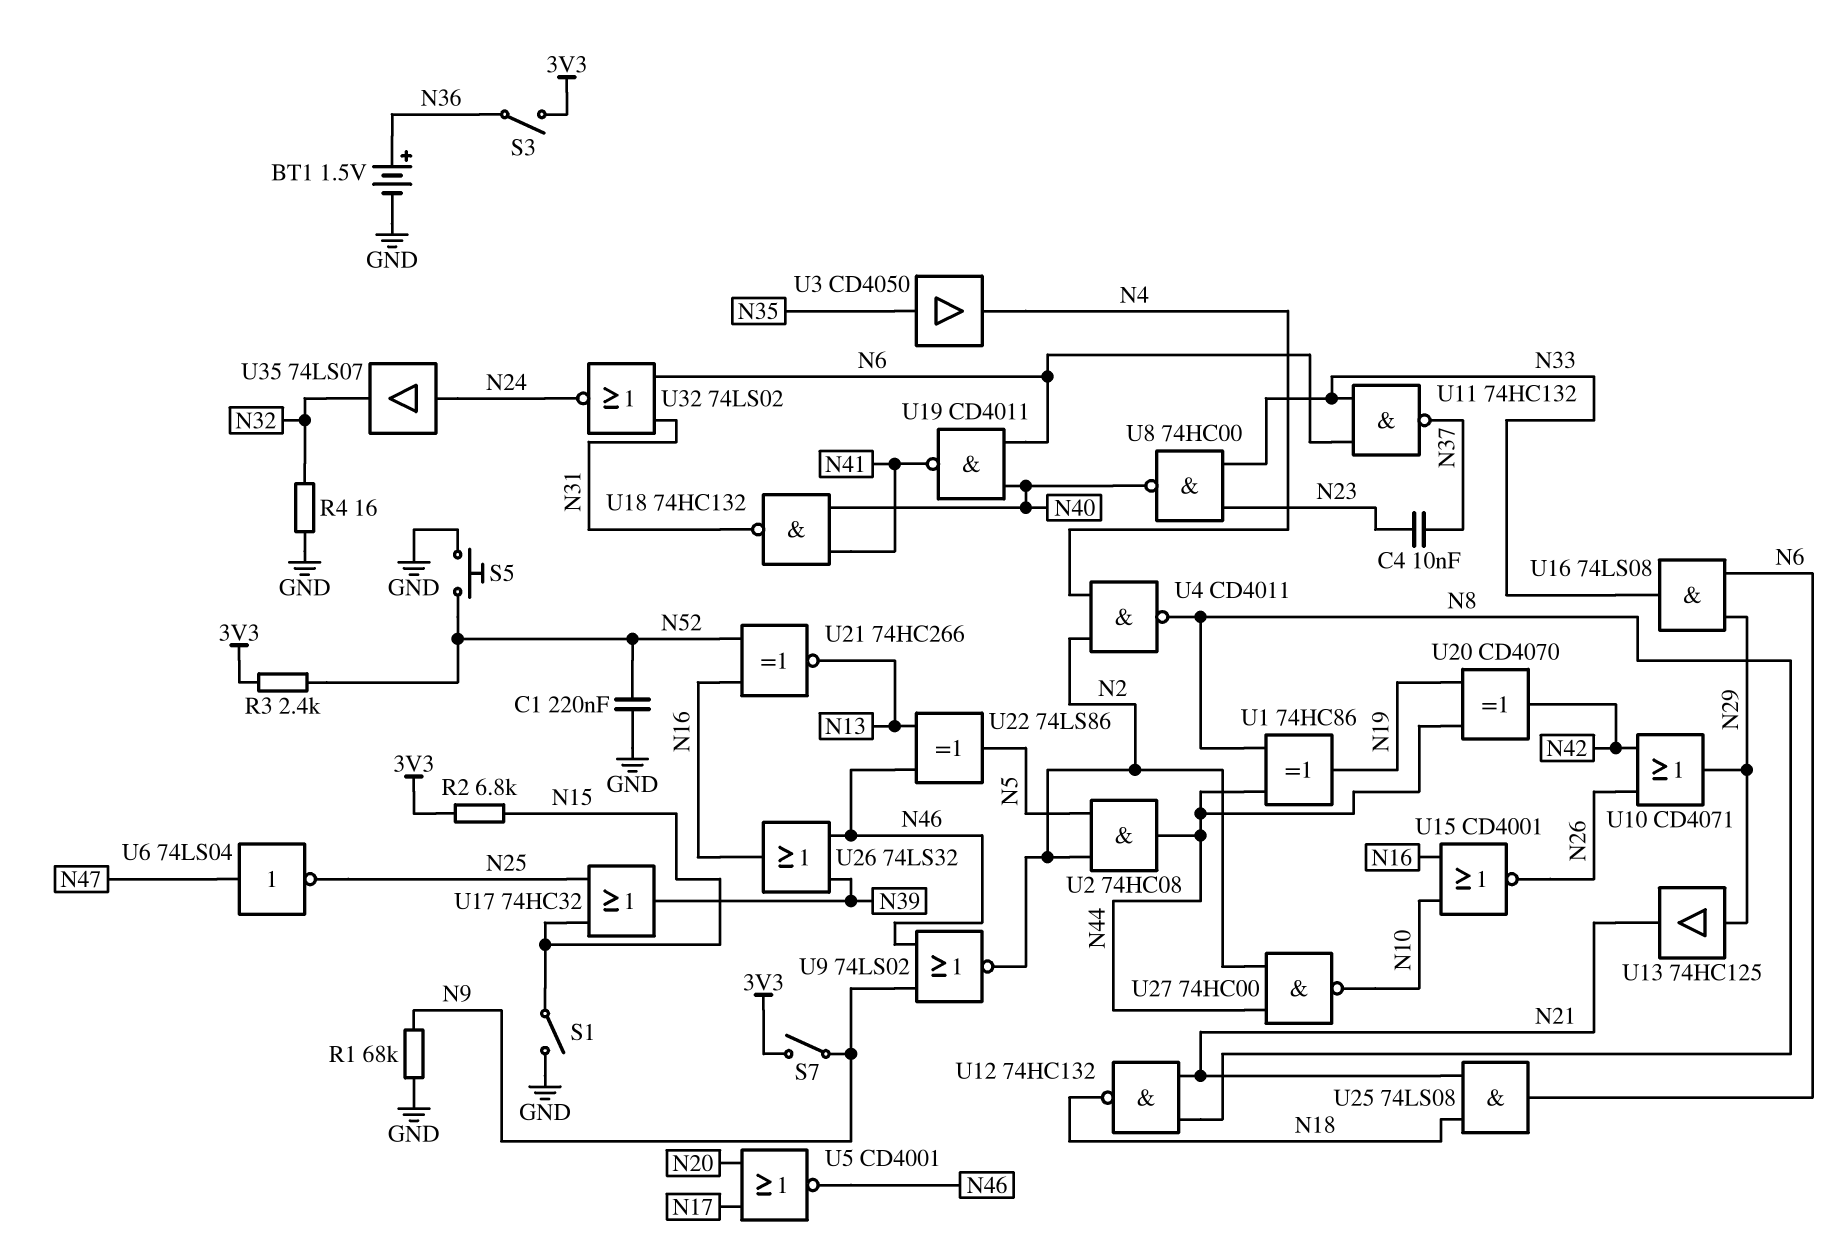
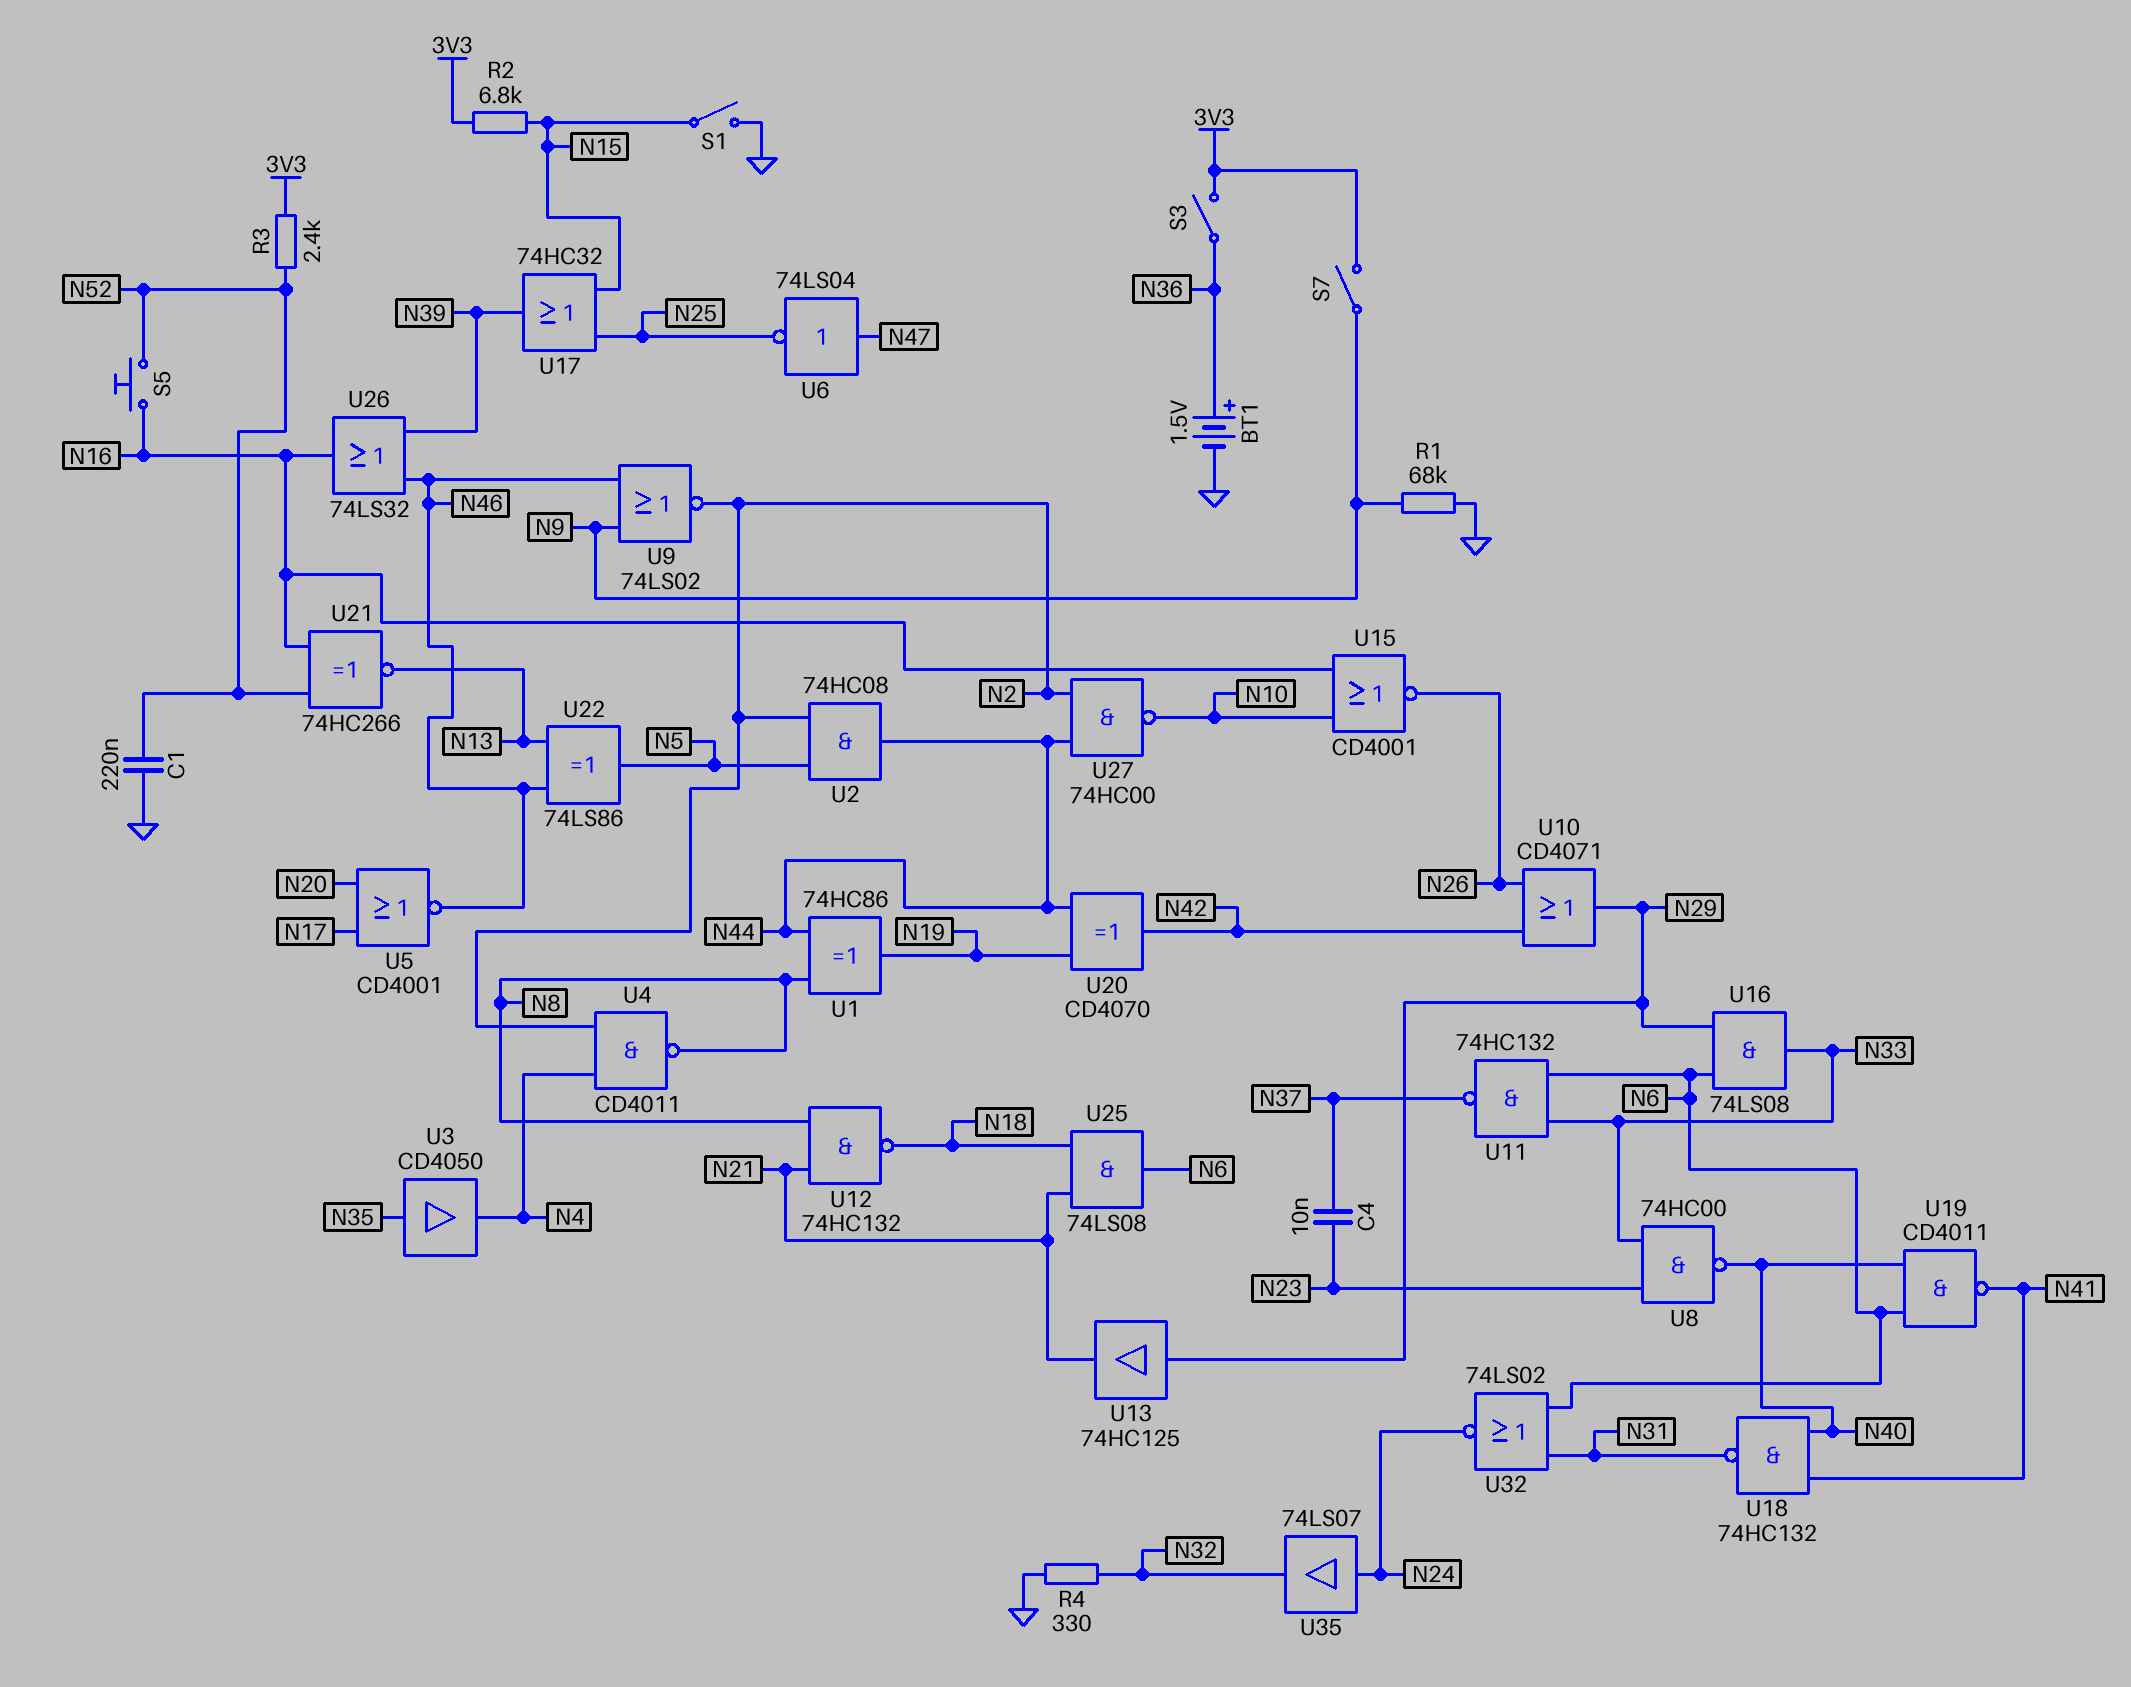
R4: 16 (GND, N32) -> 330 (GND, N32)
S5: button (GND, N52) -> button (N16, N52)

